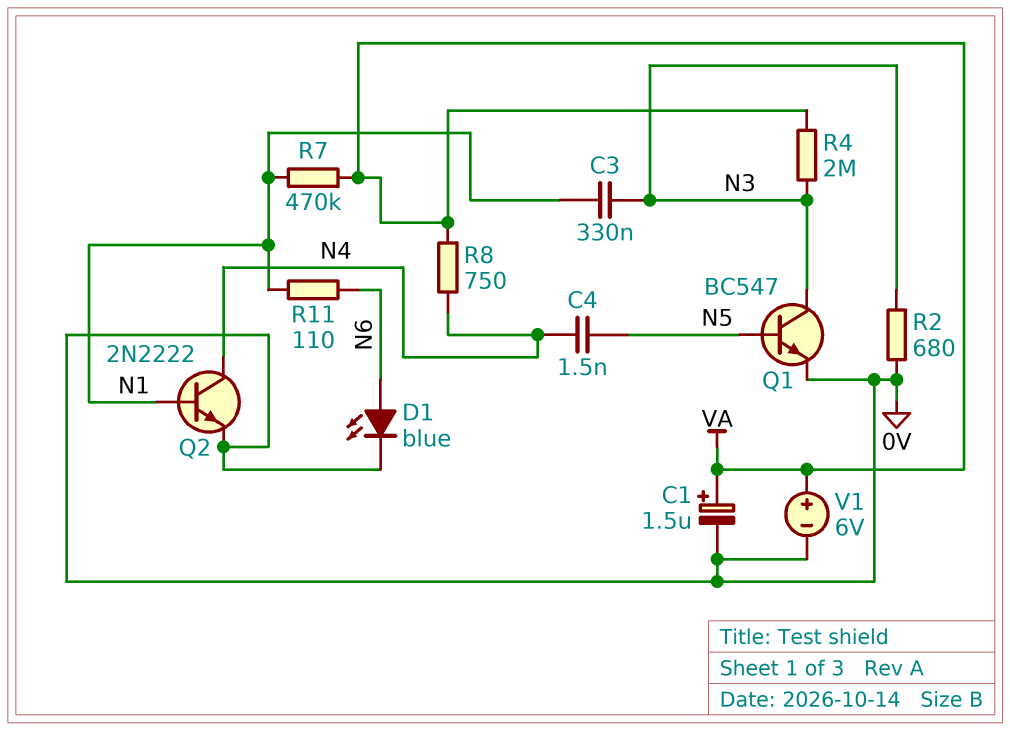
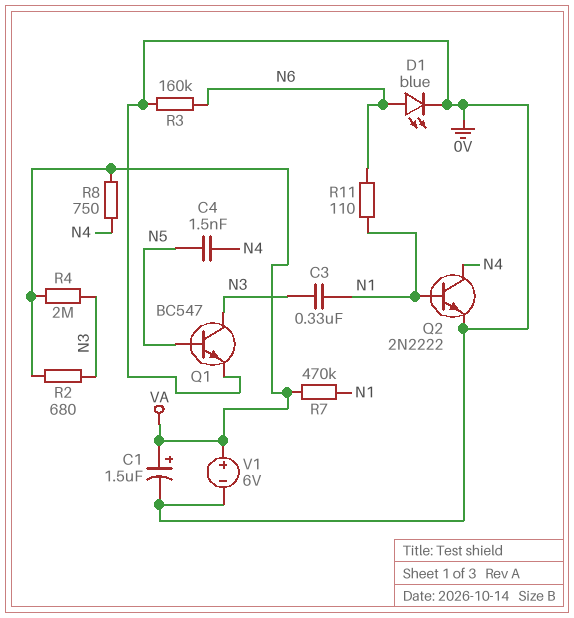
R2: 680 (0V, N3) -> 680 (N3, VA)
R3: none -> 160k (0V, N6)

